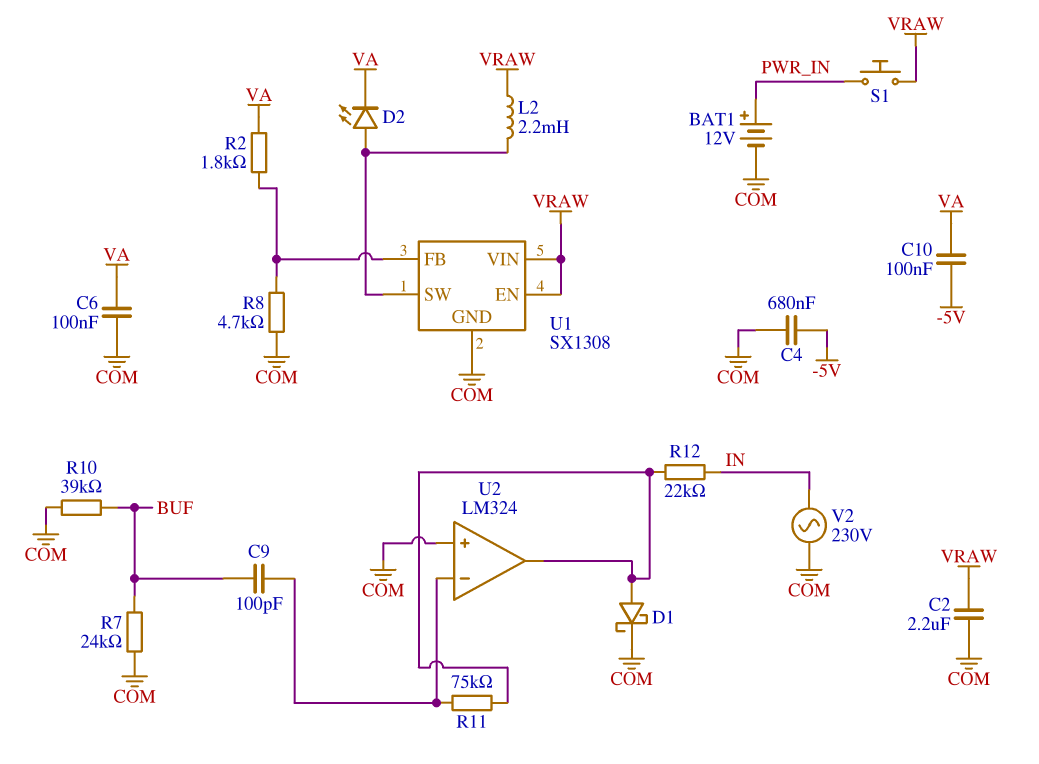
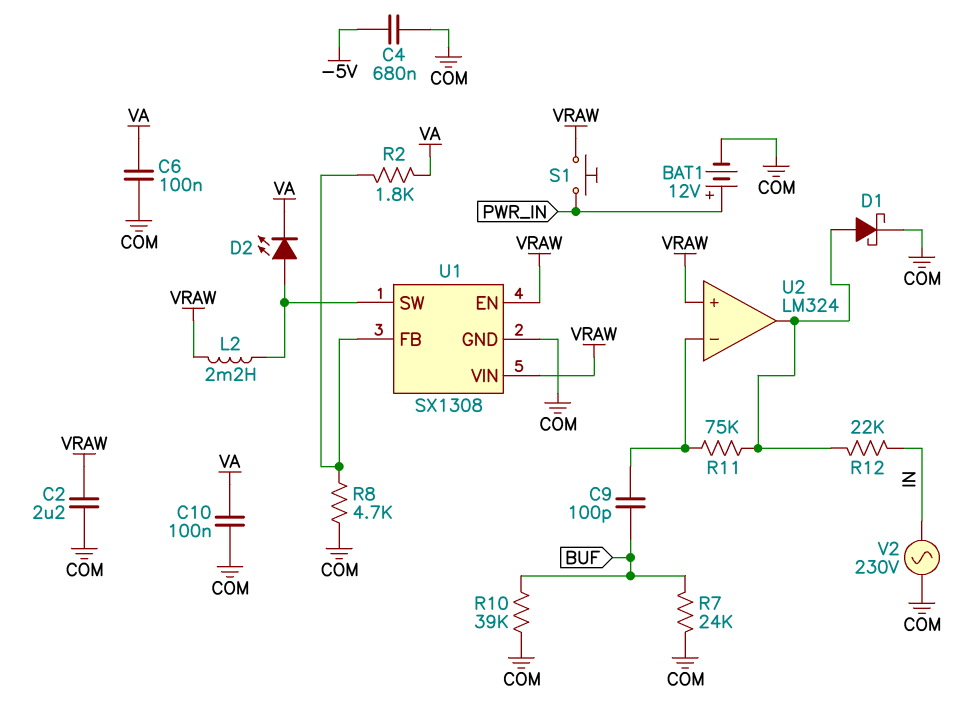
C10: 100nF (-5V, VA) -> 100nF (COM, VA)
U2 pin in+: COM -> VRAW

